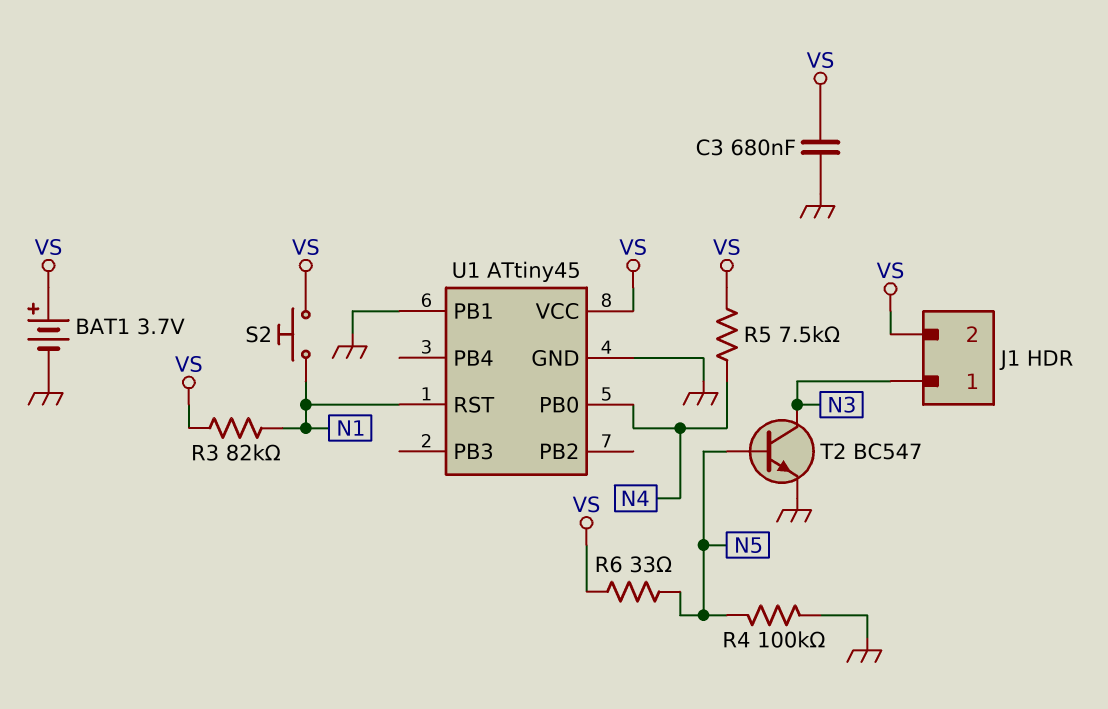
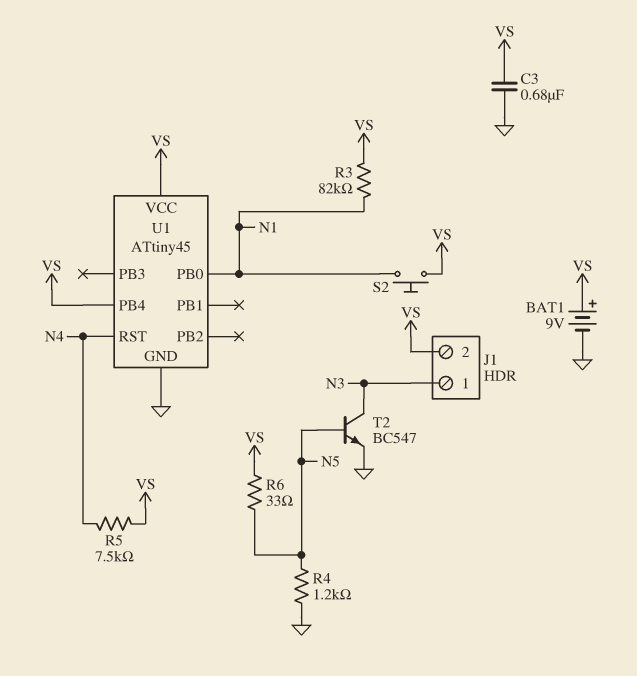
BAT1: 3.7V (plus VS, minus GND) -> 9V (plus VS, minus GND)
R4: 100k (GND, N5) -> 1.2k (GND, N5)
U1 pin PB0: N4 -> N1
U1 pin PB1: GND -> none
U1 pin PB4: none -> VS
U1 pin RST: N1 -> N4

